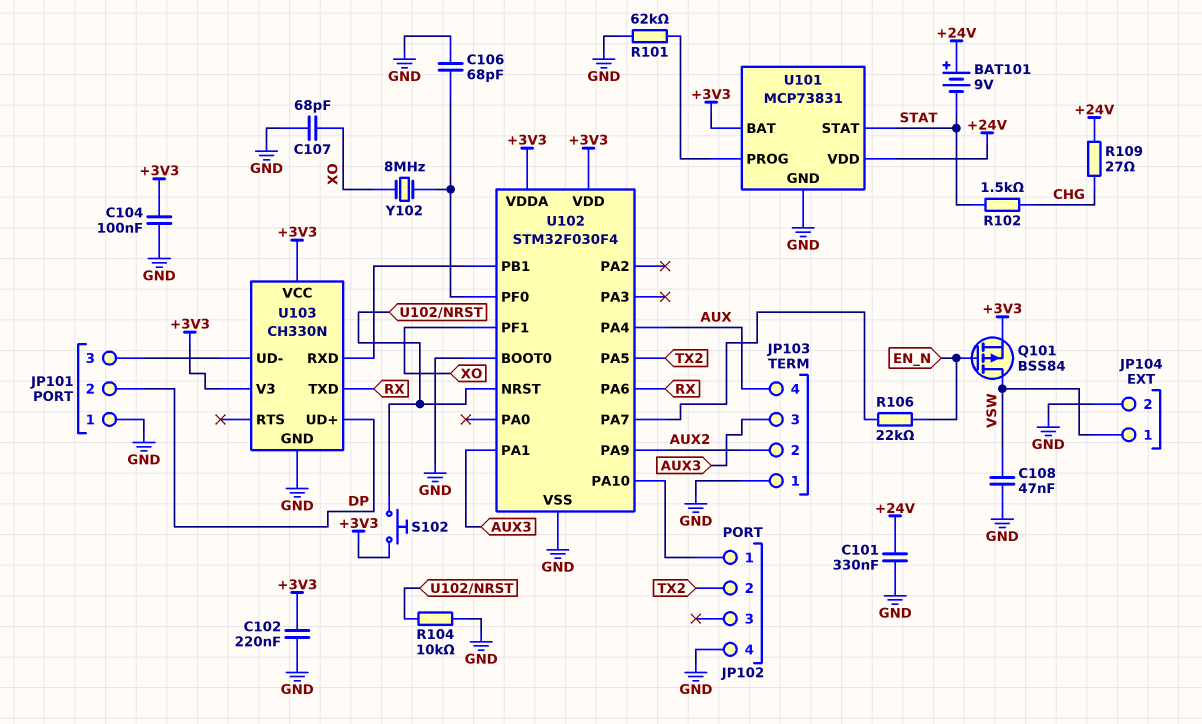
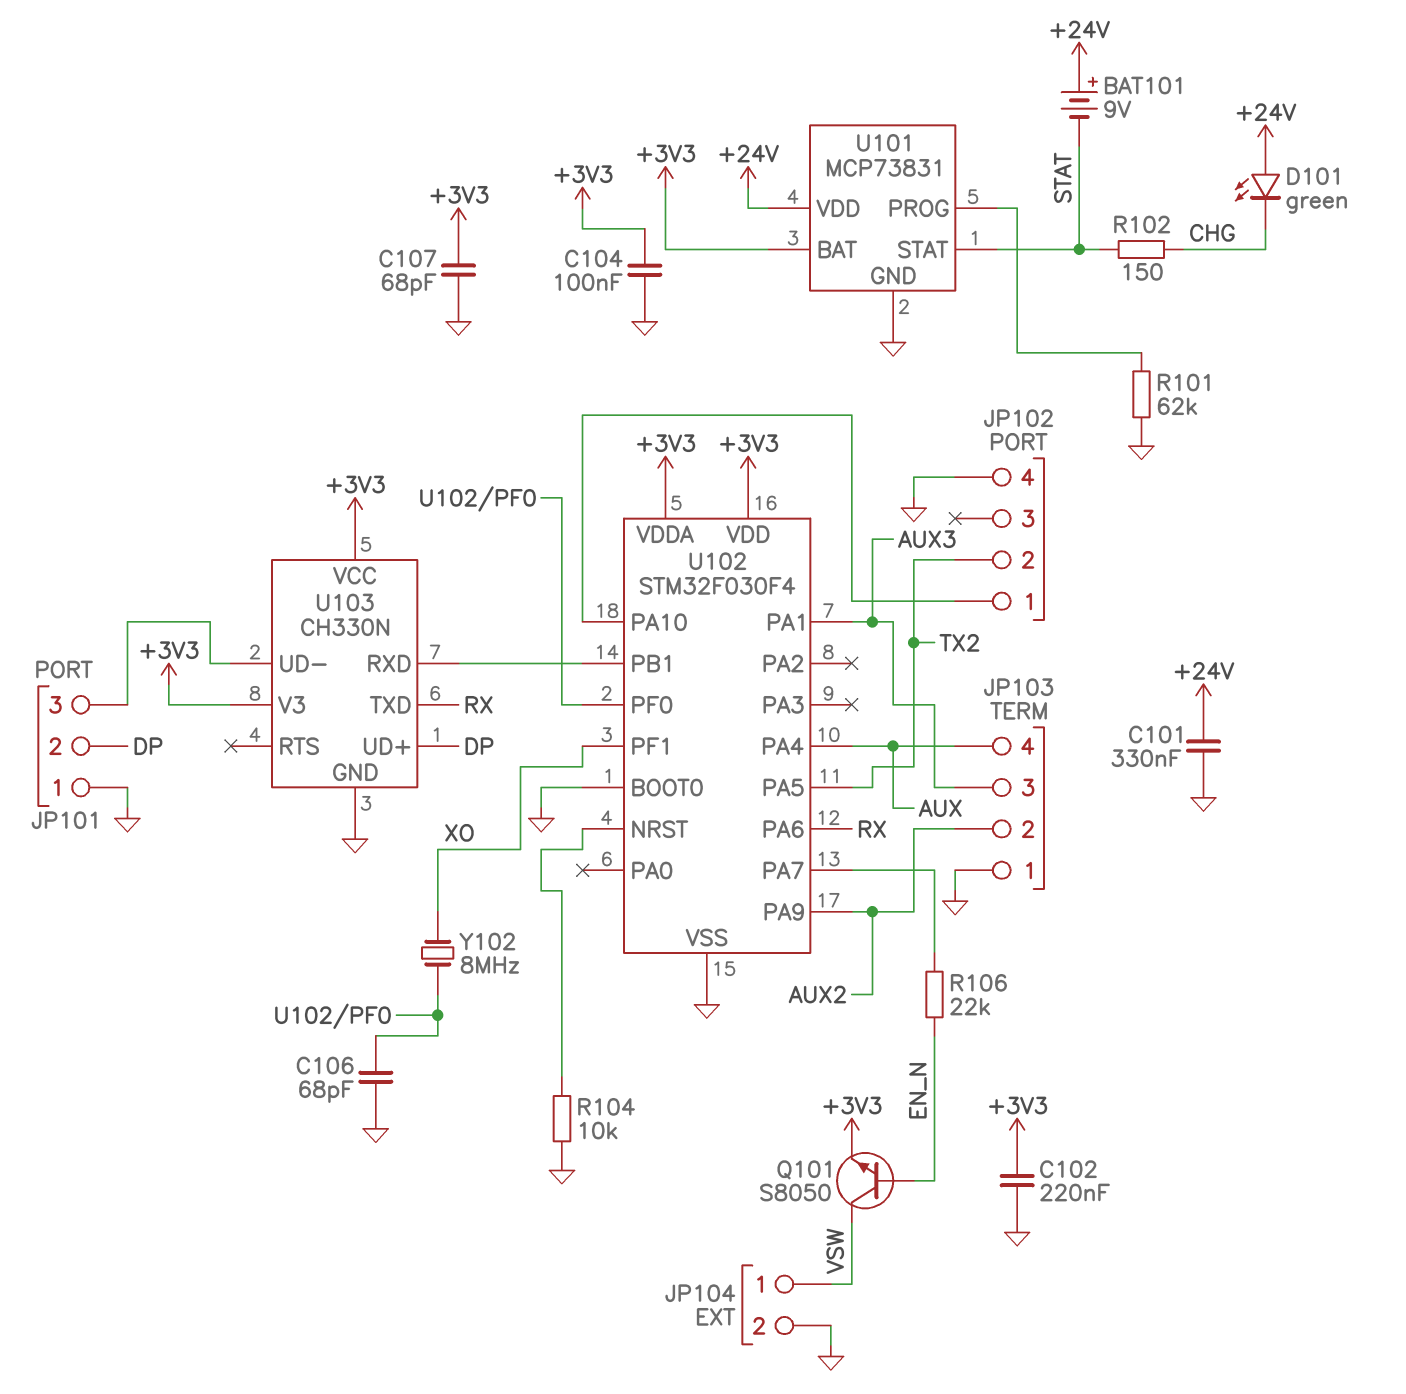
C107: 68pF (GND, XO) -> 68pF (+3V3, GND)
C108: 47nF (GND, VSW) -> none
D101: none -> LED green (A +24V, K CHG)
Q101: PMOS BSS84 (G EN_N, D VSW, S +3V3) -> NPN S8050 (B EN_N, C VSW, E +3V3)
R102: 1.5k (CHG, STAT) -> 150 (CHG, STAT)
R109: 27 (+24V, CHG) -> none
S102: button (+3V3, U102/NRST) -> none

